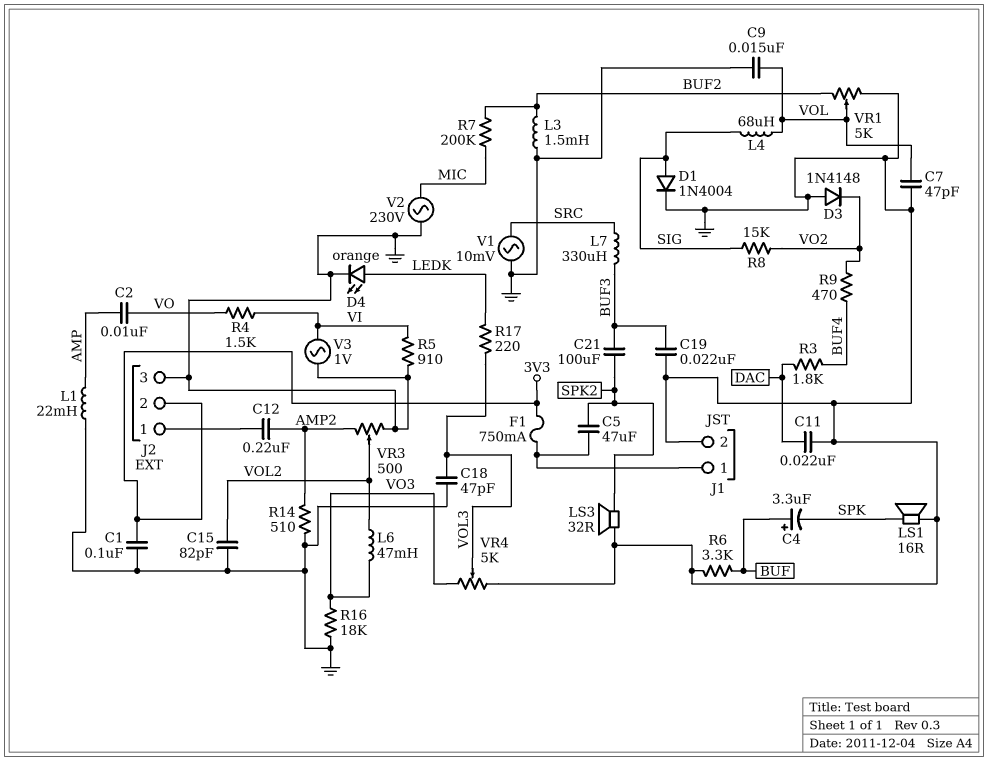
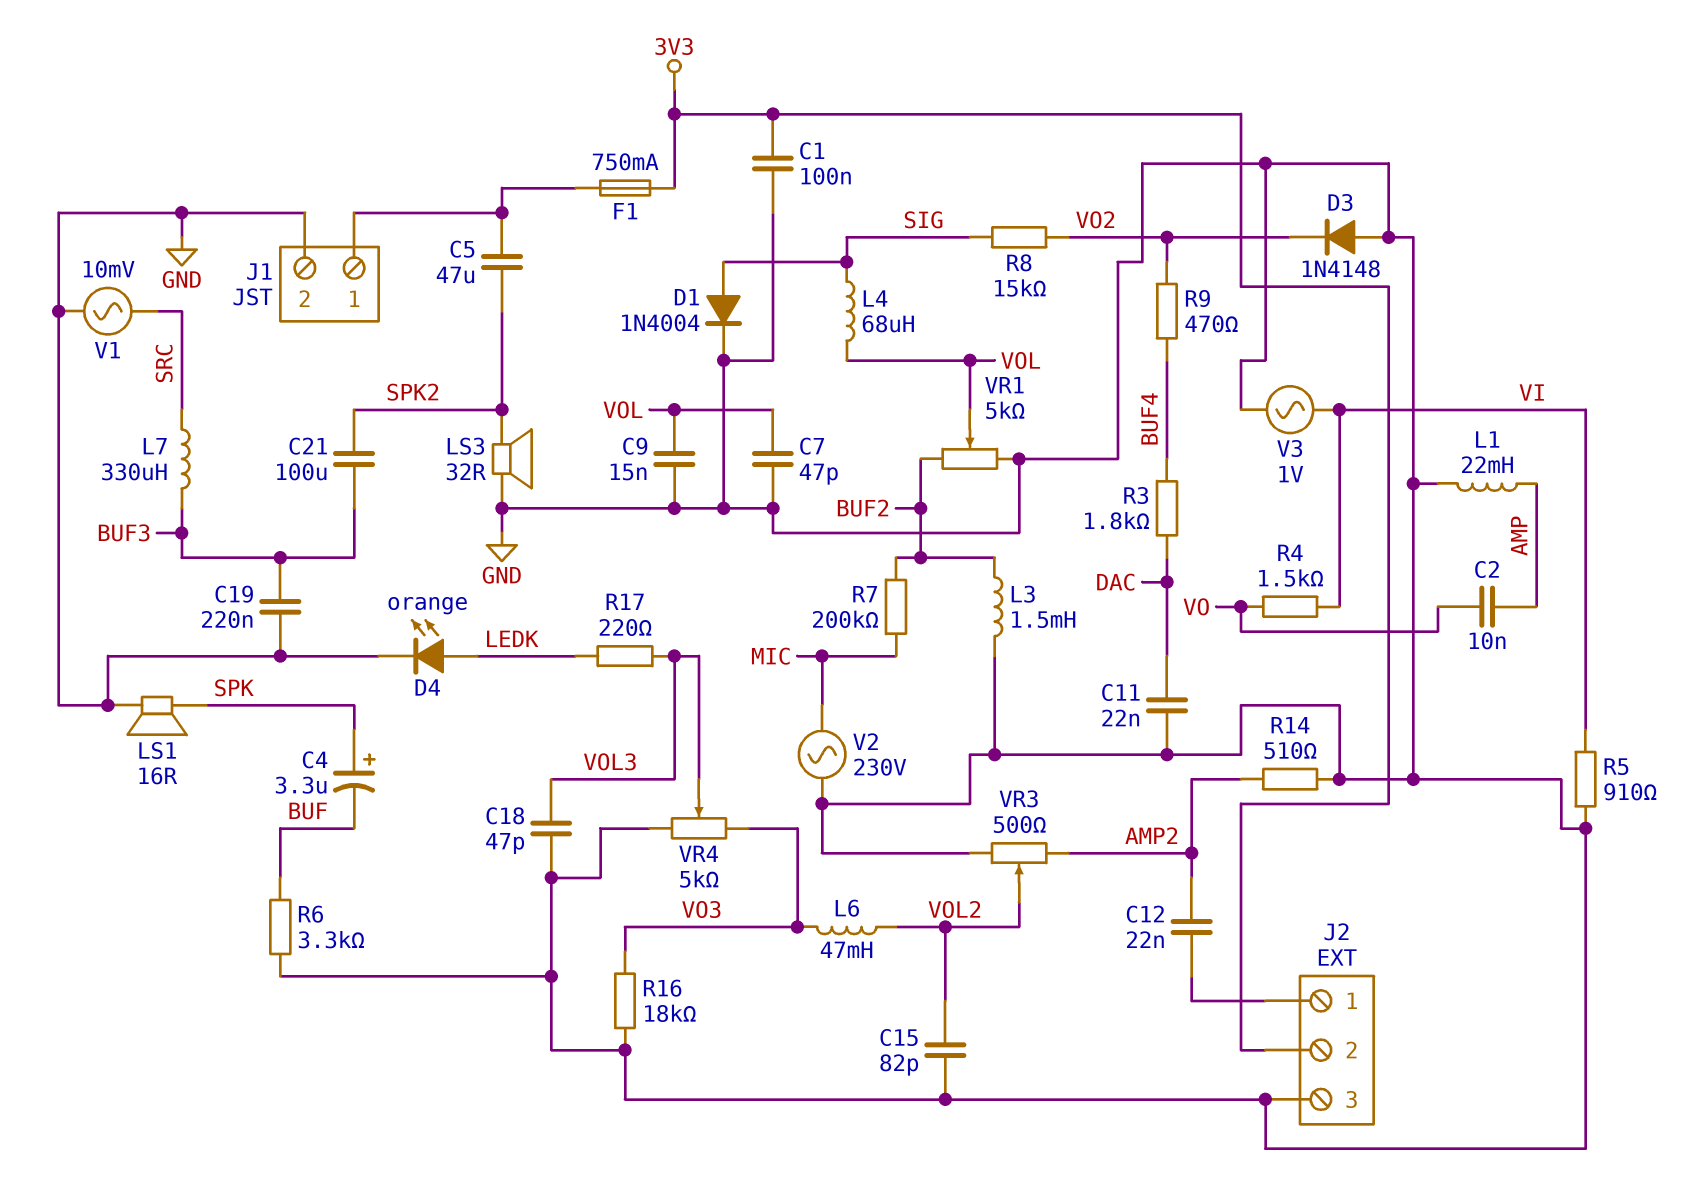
C4: 3.3uF (plus BUF, minus SPK) -> 3.3uF (plus SPK, minus BUF)
C12: 220nF (AMP2, J2/1) -> 22nF (AMP2, J2/1)
C19: 22nF (BUF3, GND) -> 220nF (BUF3, GND)

